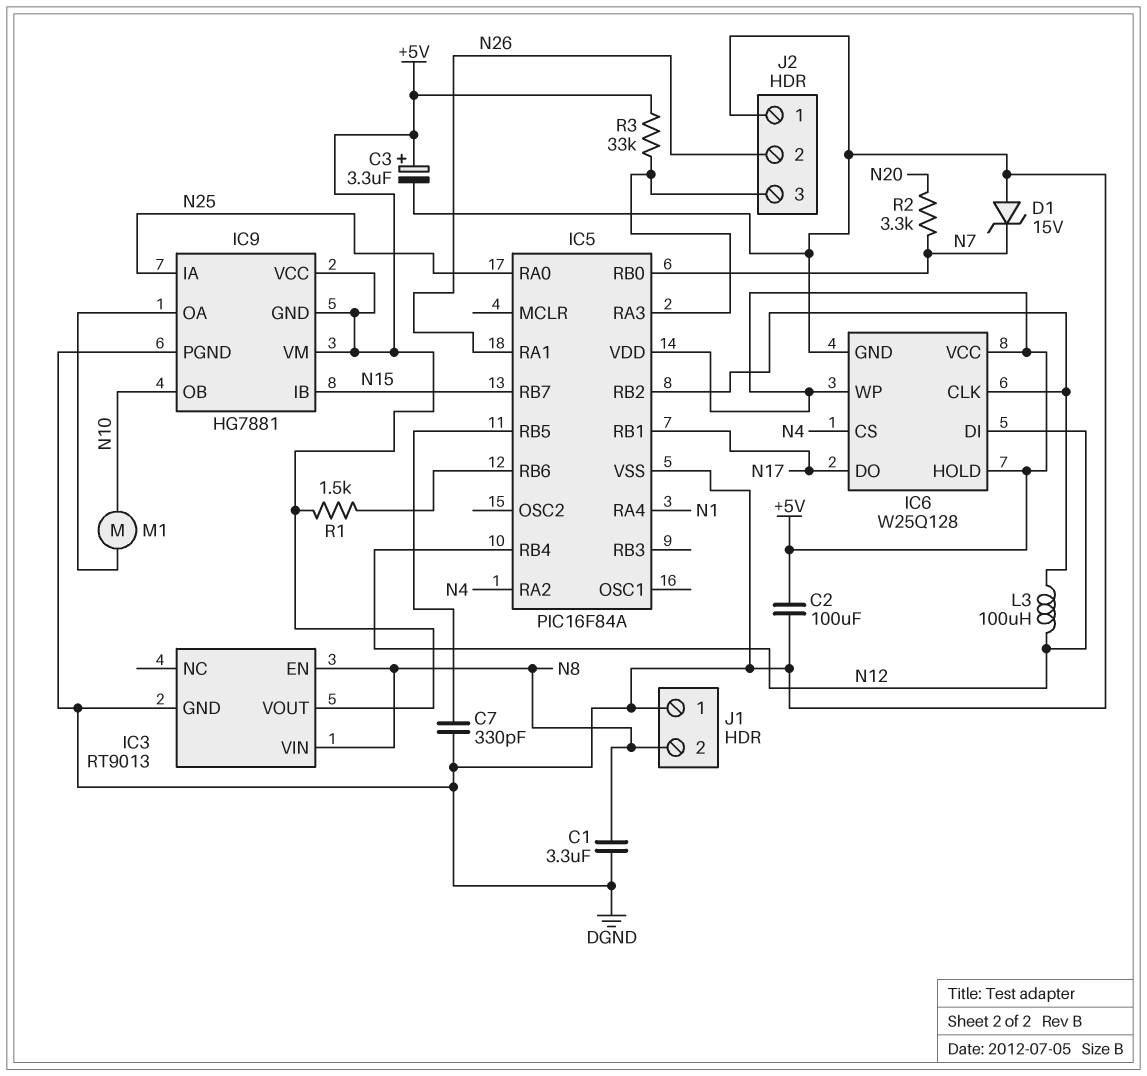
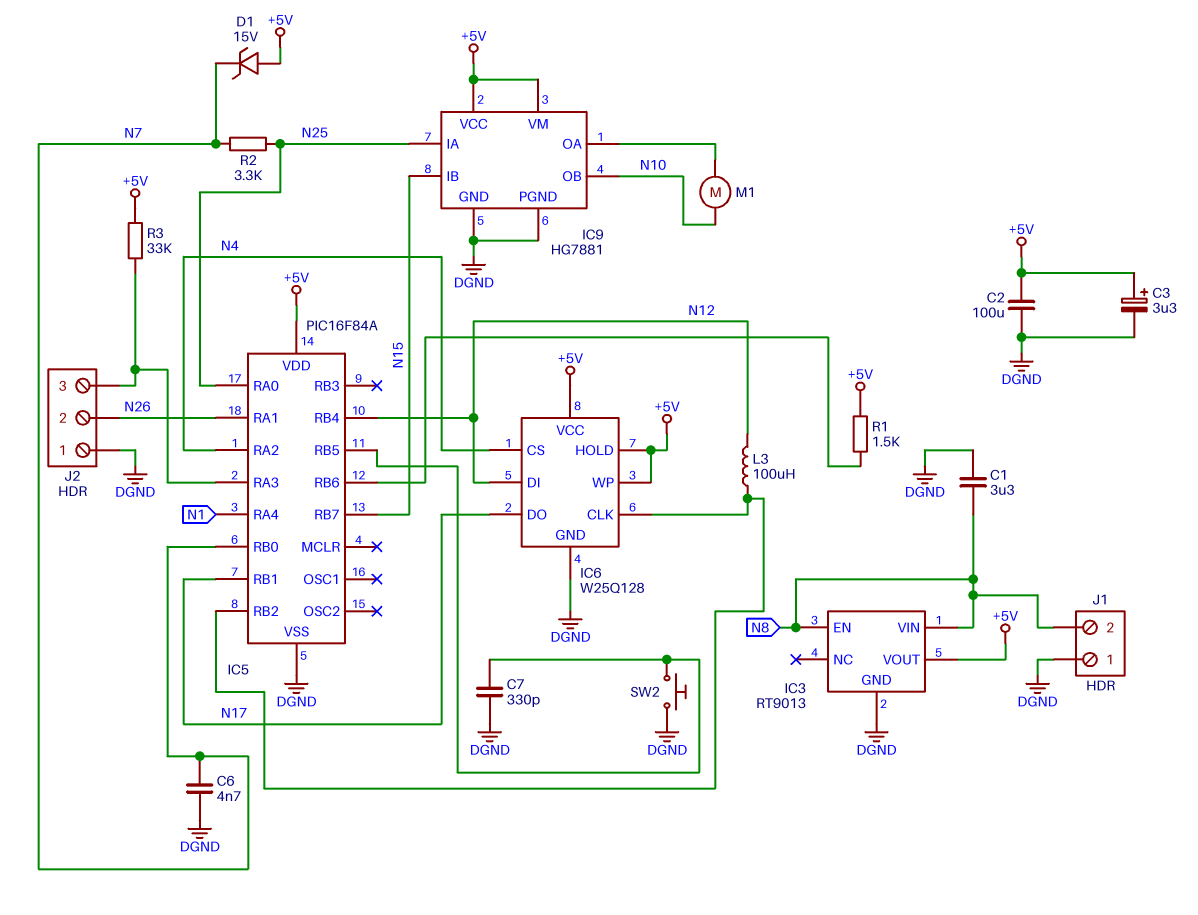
C6: none -> 4.7nF (DGND, N7)
D1: zener 15V (A DGND, K N7) -> zener 15V (A +5V, K N7)
IC9 pin GND: +5V -> DGND
R2: 3.3k (N7, N20) -> 3.3k (N7, N25)
SW2: none -> button (DGND, IC5/RB5)

